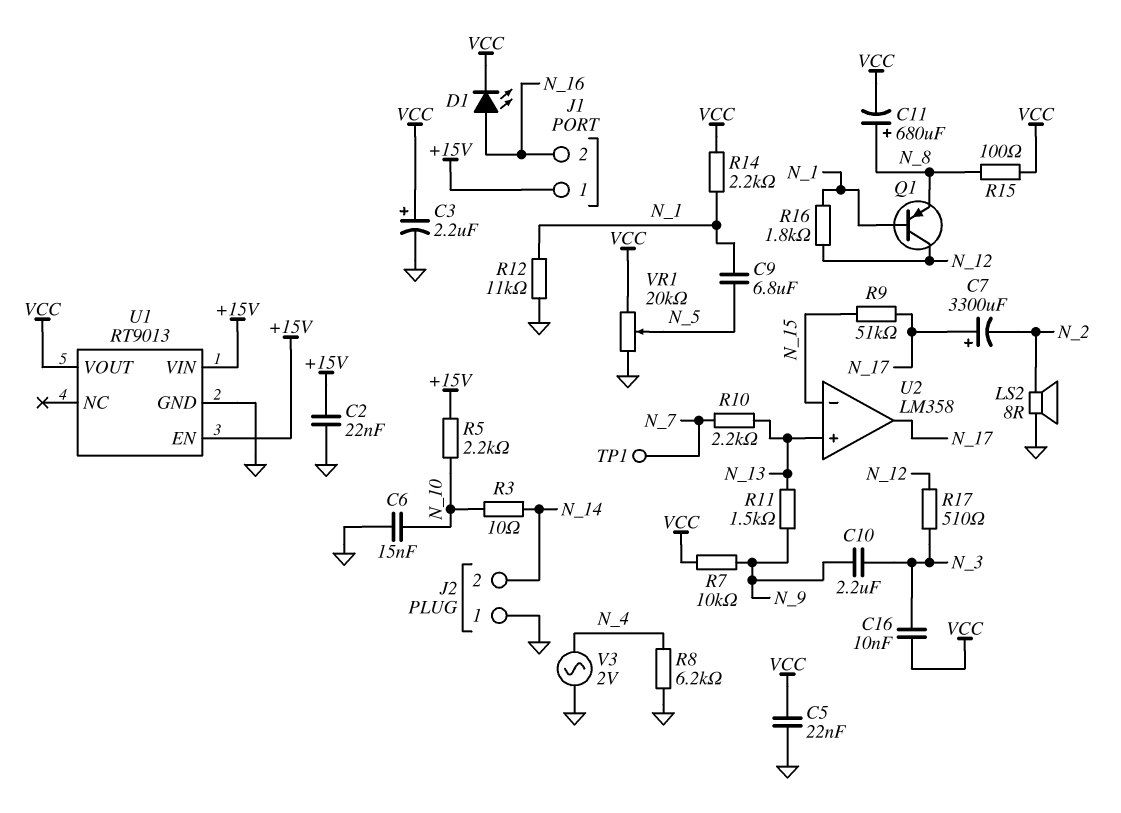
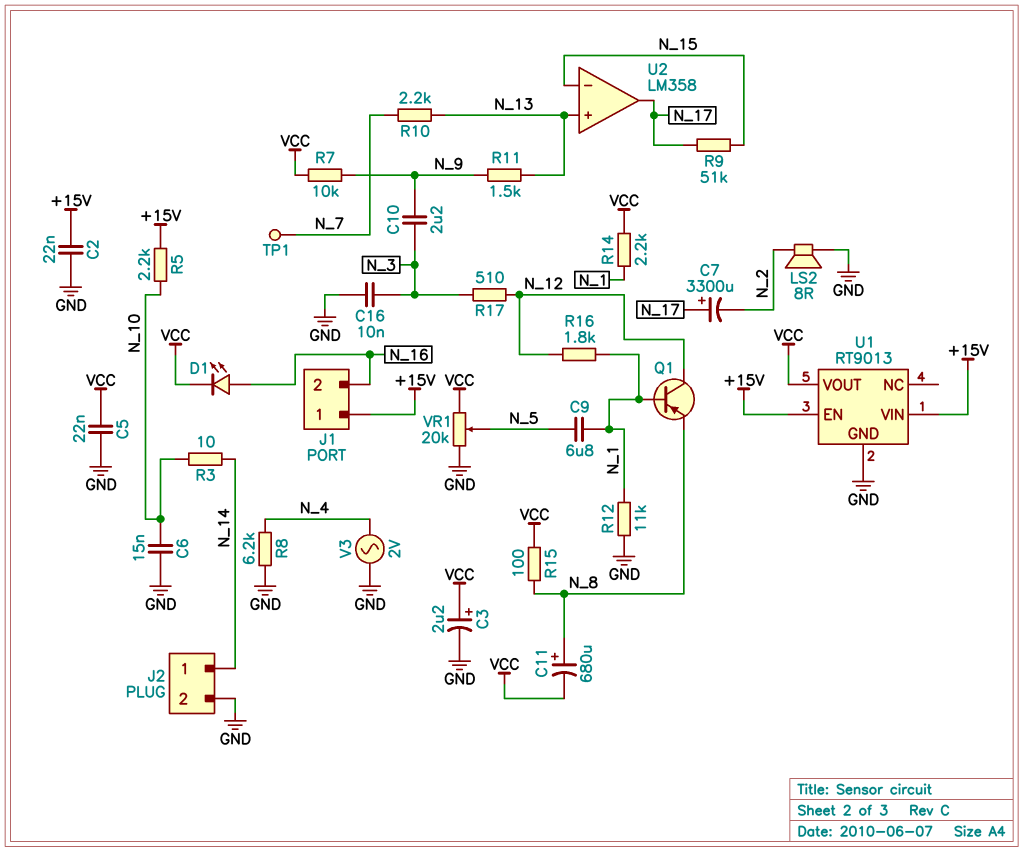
C16: 10nF (N_3, VCC) -> 10nF (GND, N_3)
J2 pin 1: GND -> N_14
J2 pin 2: N_14 -> GND

